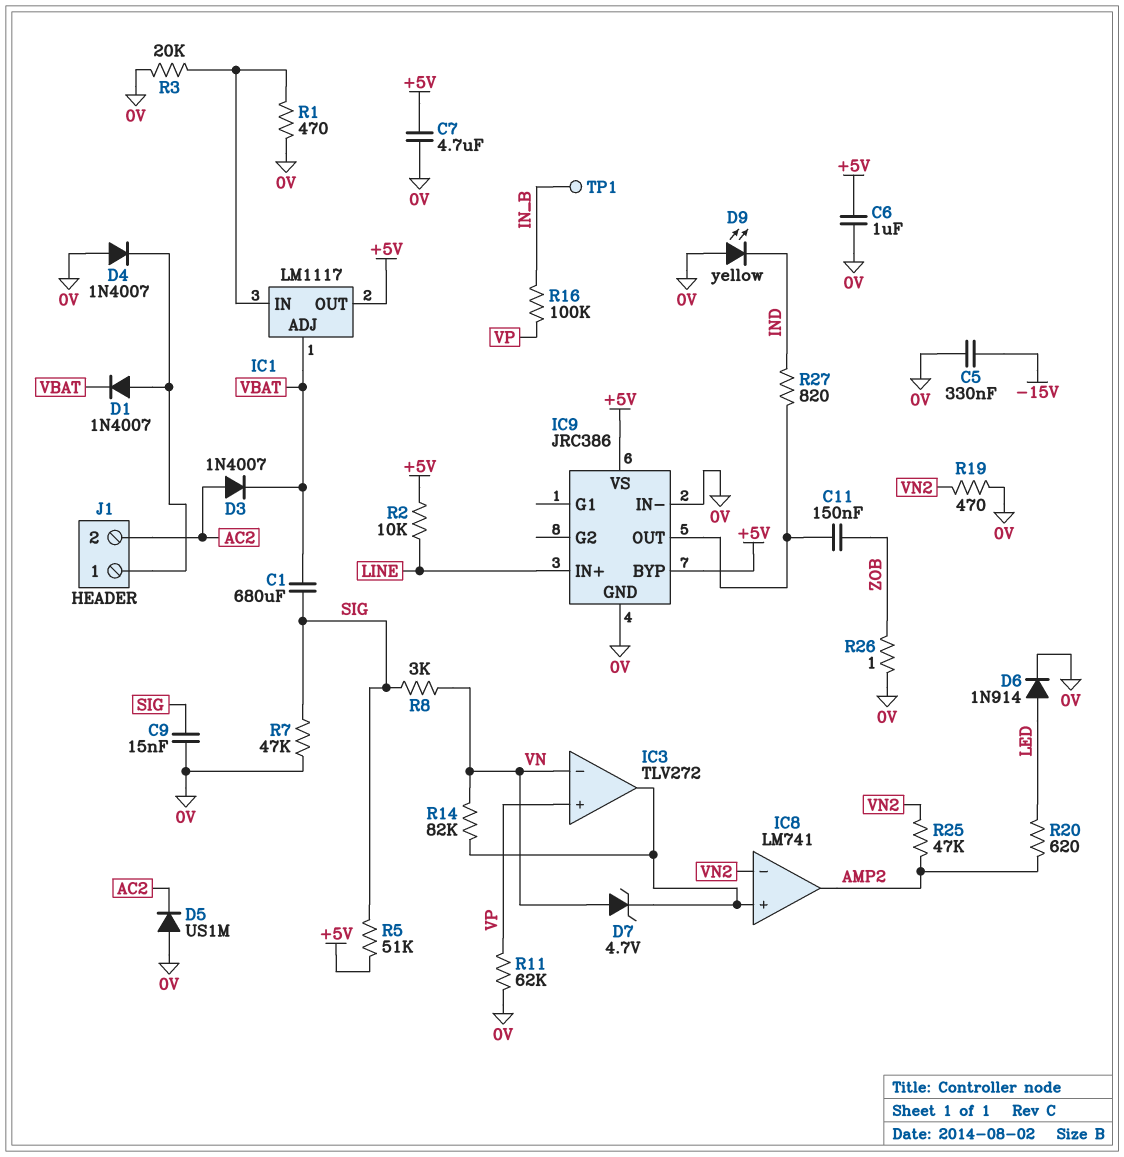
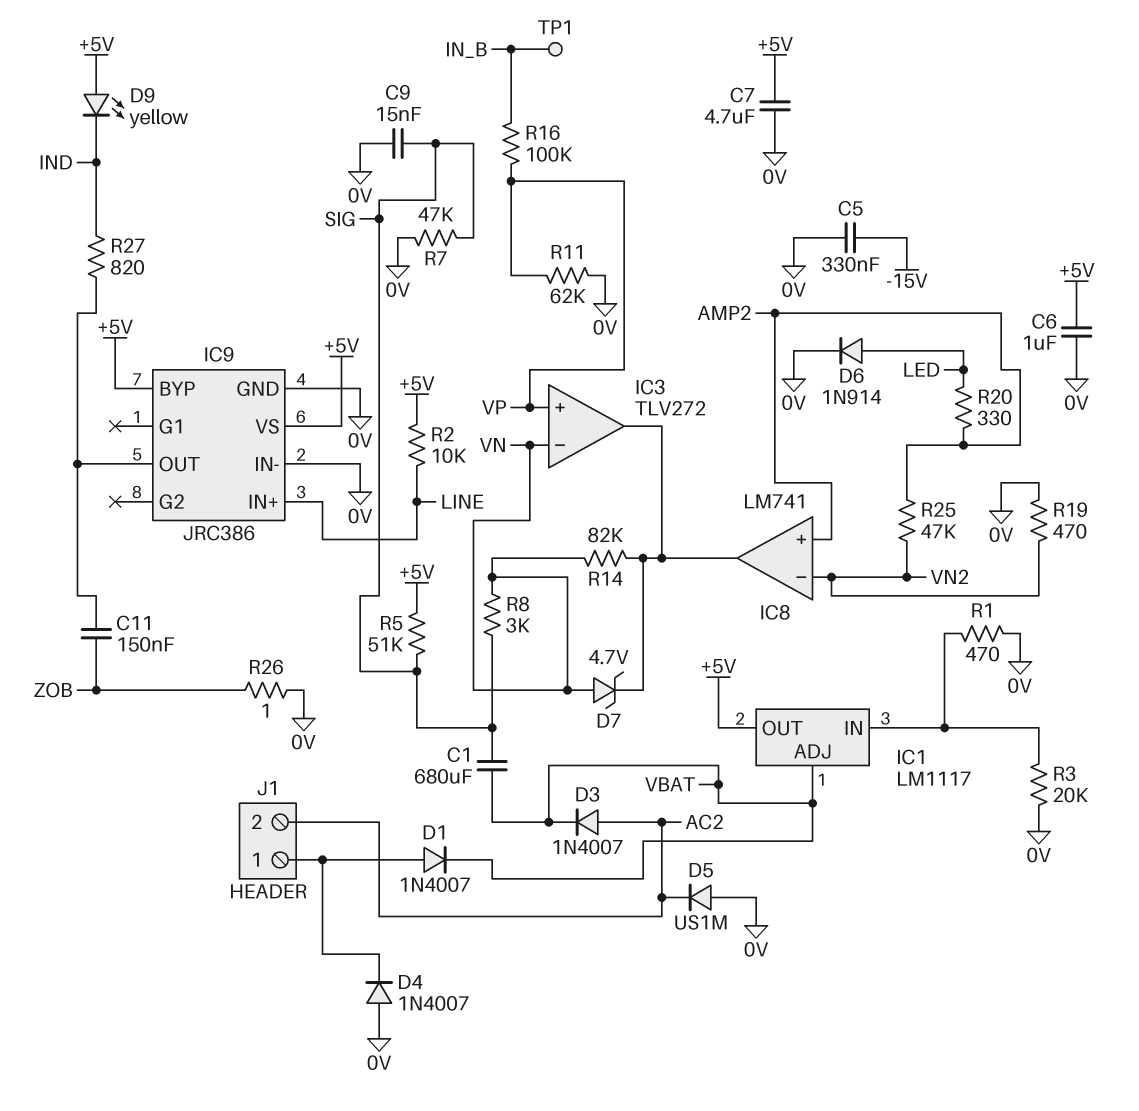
D9: LED yellow (A 0V, K IND) -> LED yellow (A +5V, K IND)
IC8 pin in+: IC3/out -> AMP2
IC8 pin out: AMP2 -> IC3/out
R20: 620 (AMP2, LED) -> 330 (AMP2, LED)

